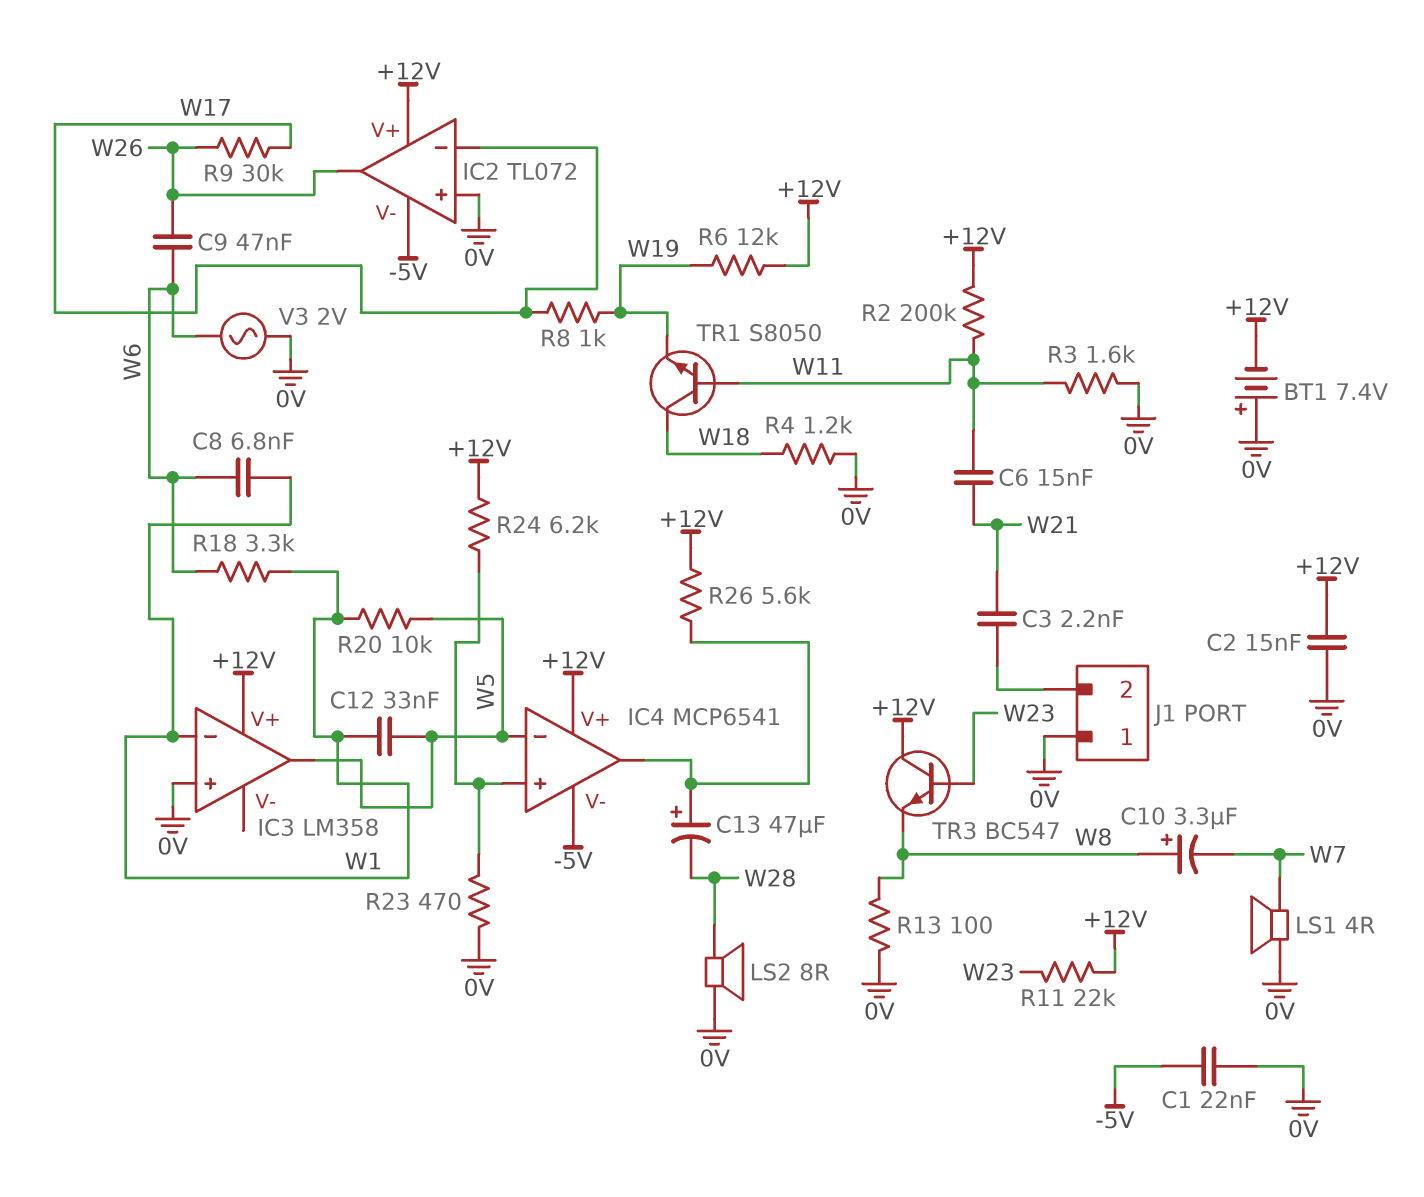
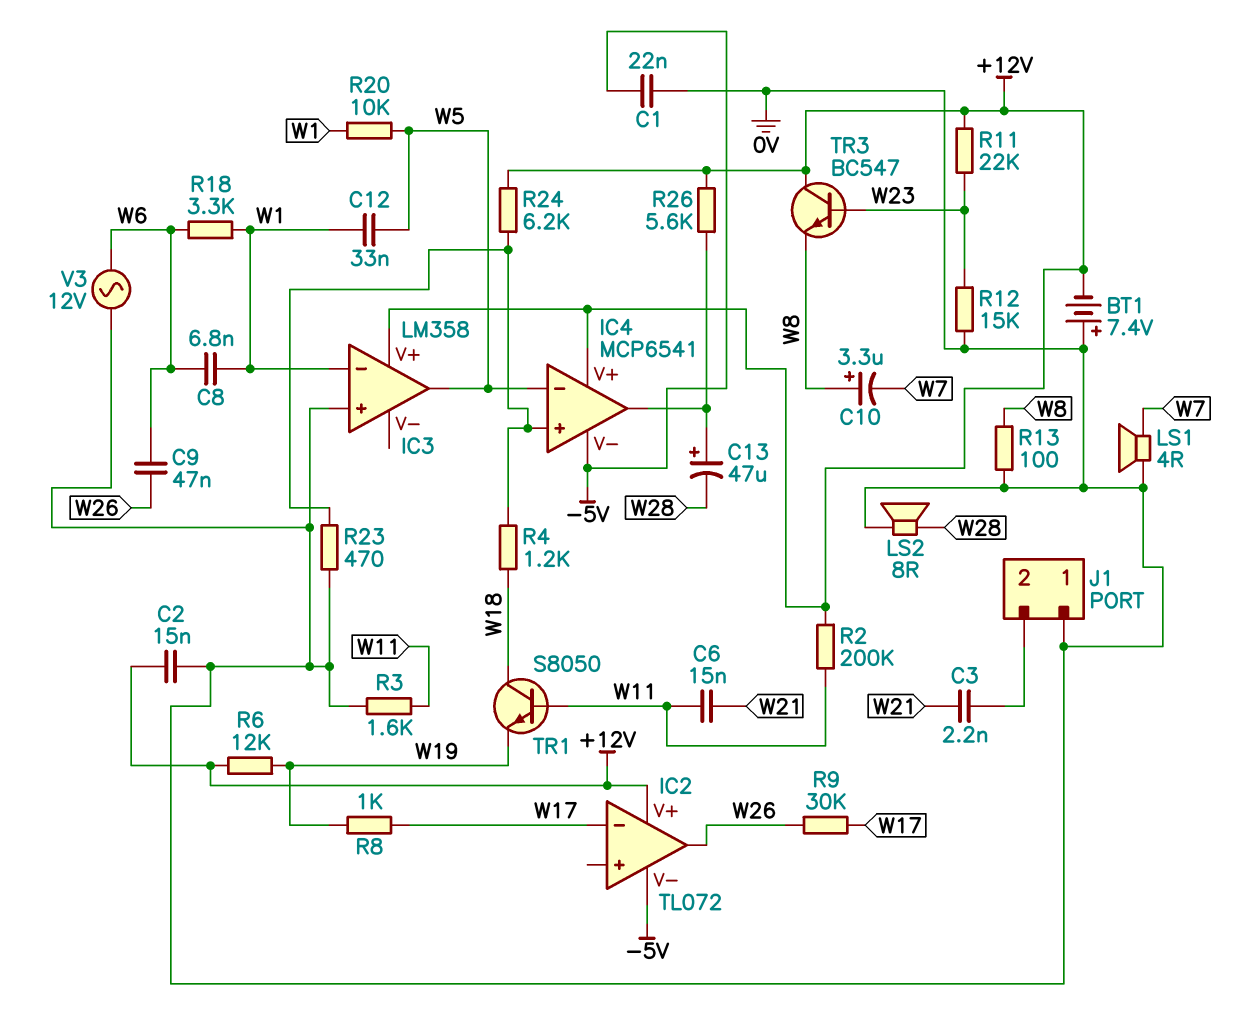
IC2 pin in+: 0V -> none
R4: 1.2k (0V, W18) -> 1.2k (IC4/in+, W18)
R12: none -> 15k (0V, W23)
V3: AC 2V (0V, W6) -> AC 12V (0V, W6)

